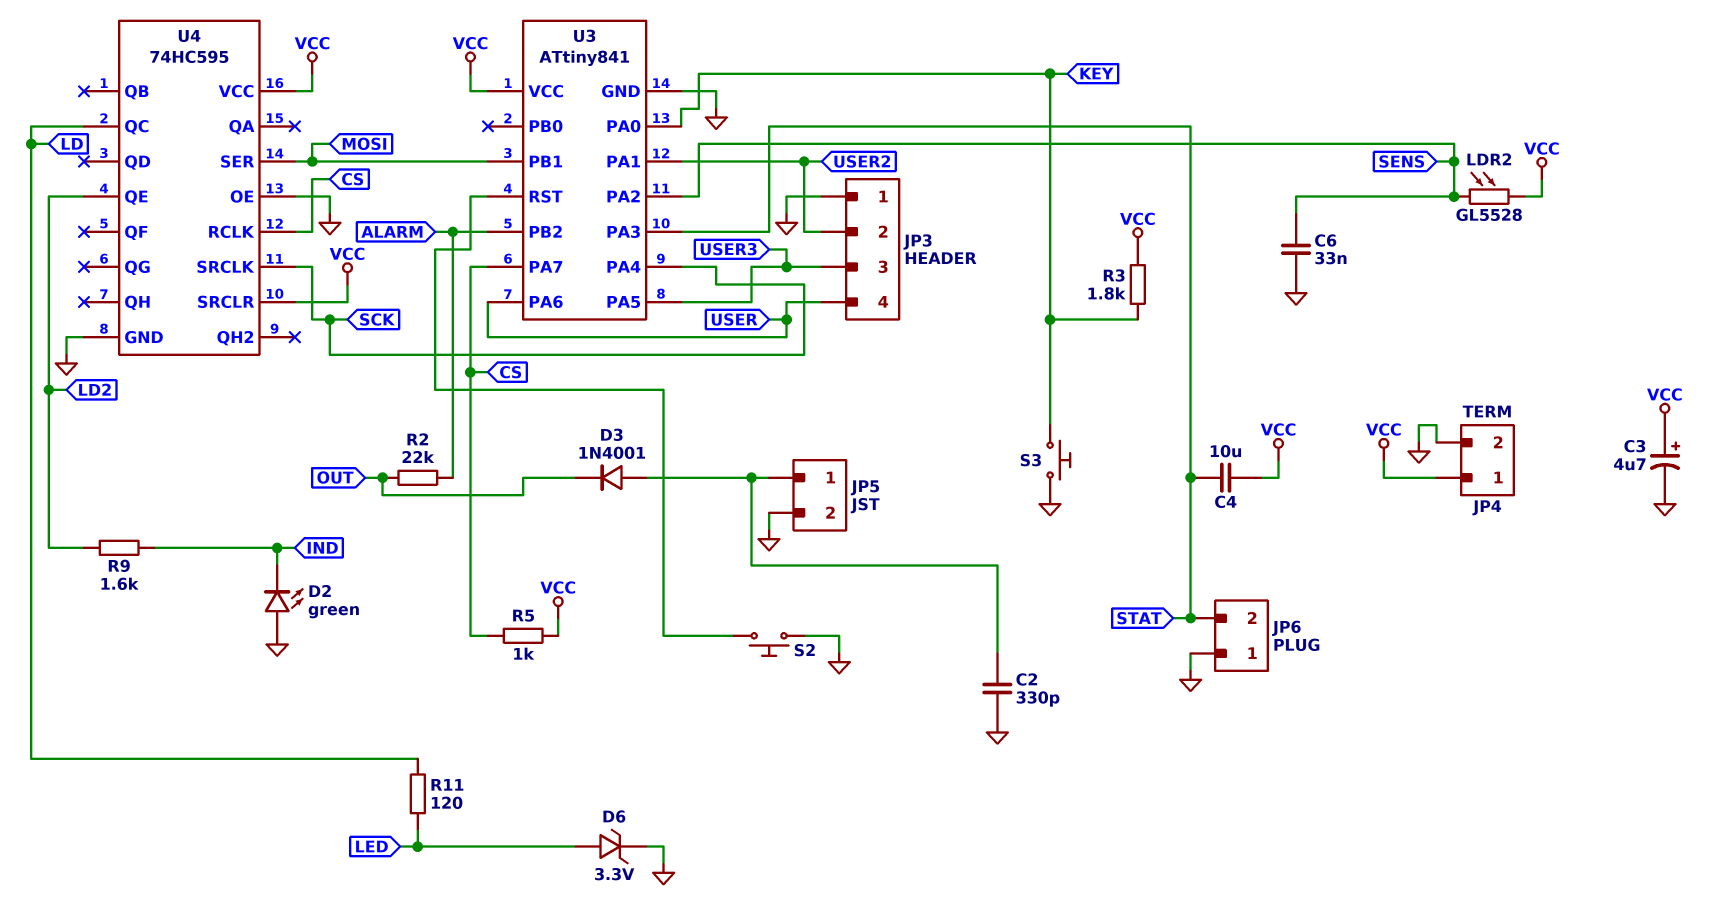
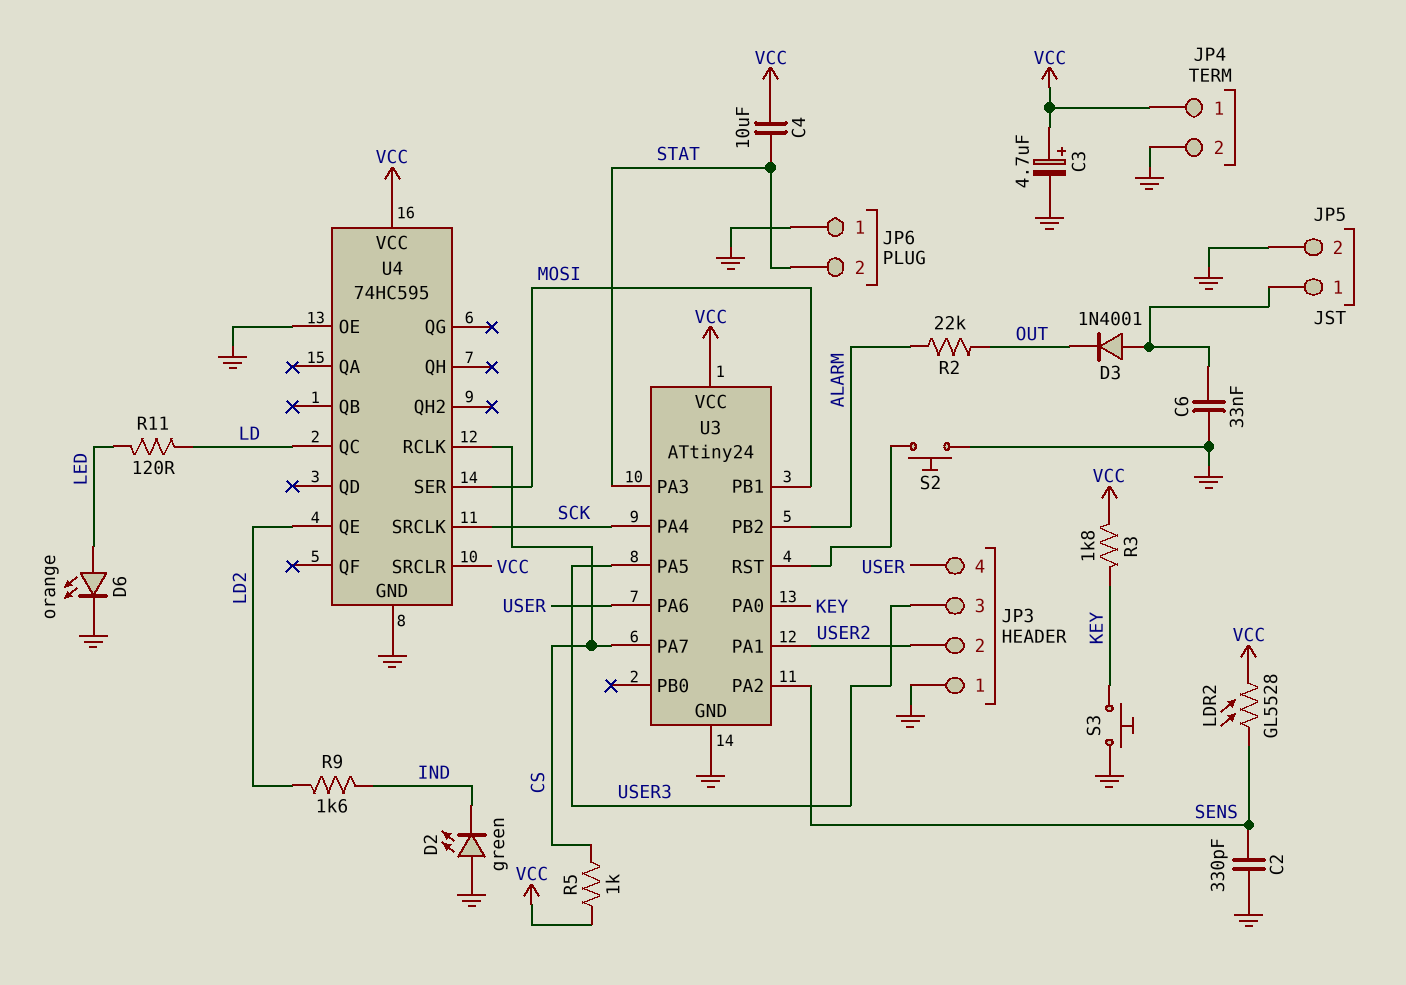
C2: 330pF (GND, JP5/1) -> 330pF (GND, SENS)
C6: 33nF (GND, SENS) -> 33nF (GND, JP5/1)
D6: zener 3.3V (A LED, K GND) -> LED orange (A LED, K GND)
U3: ATtiny841 -> ATtiny24

